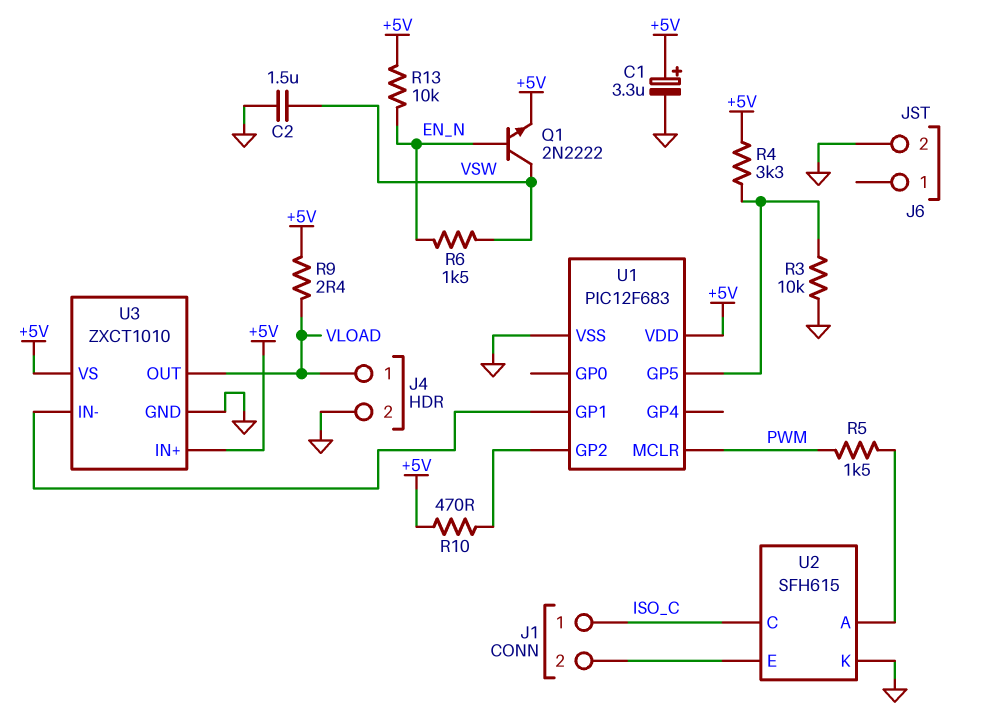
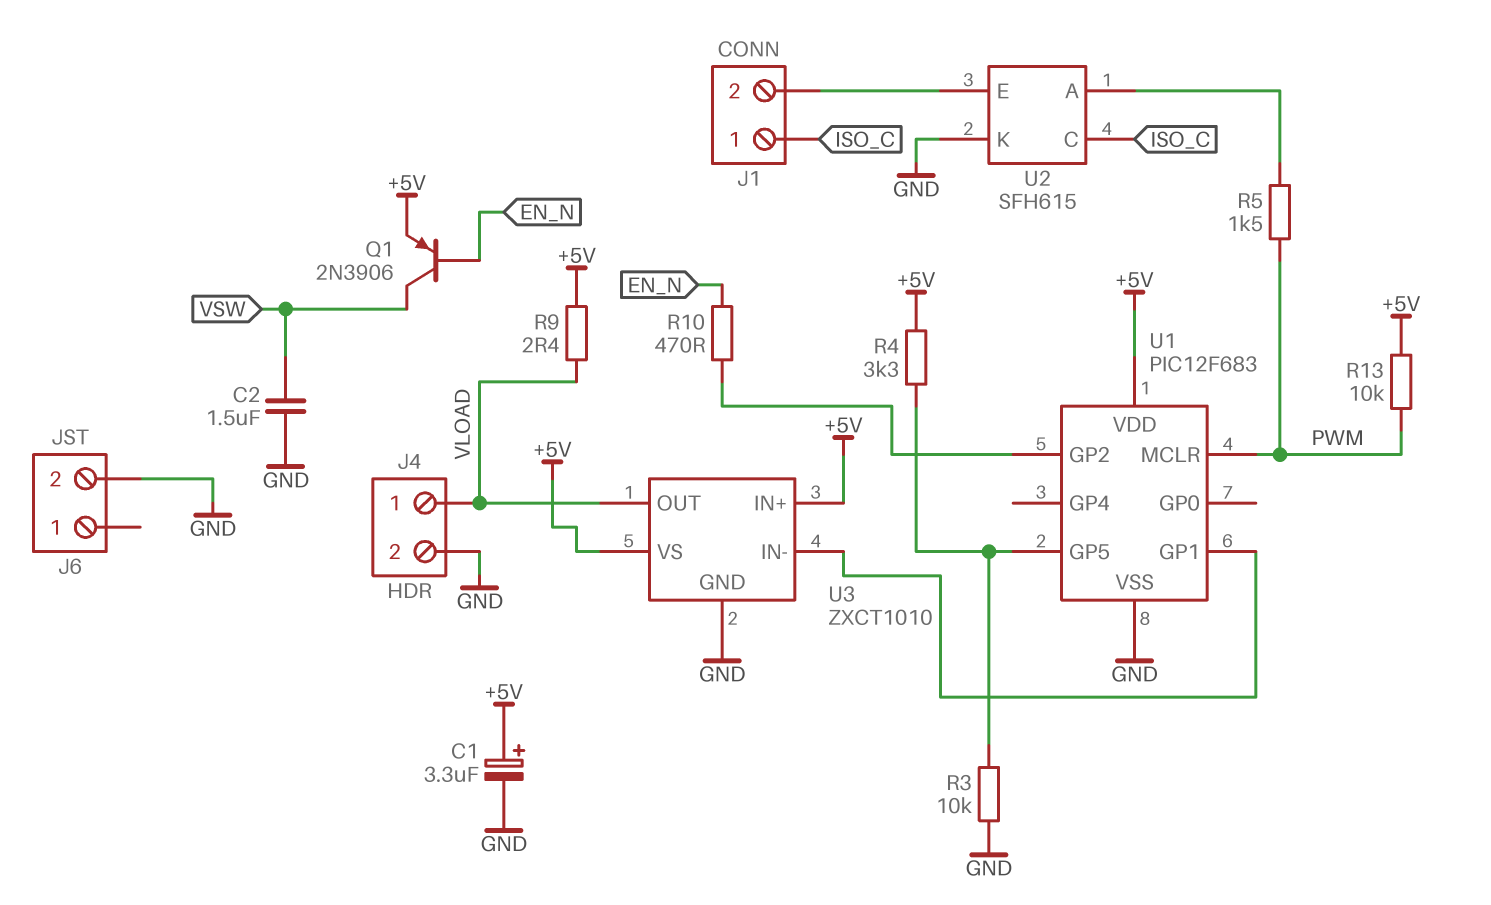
Q1: NPN 2N2222 (B EN_N, C VSW, E +5V) -> PNP 2N3906 (B EN_N, C VSW, E +5V)
R6: 1.5k (EN_N, VSW) -> none
R10: 470 (+5V, U1/GP2) -> 470 (EN_N, U1/GP2)
R13: 10k (+5V, EN_N) -> 10k (+5V, PWM)

